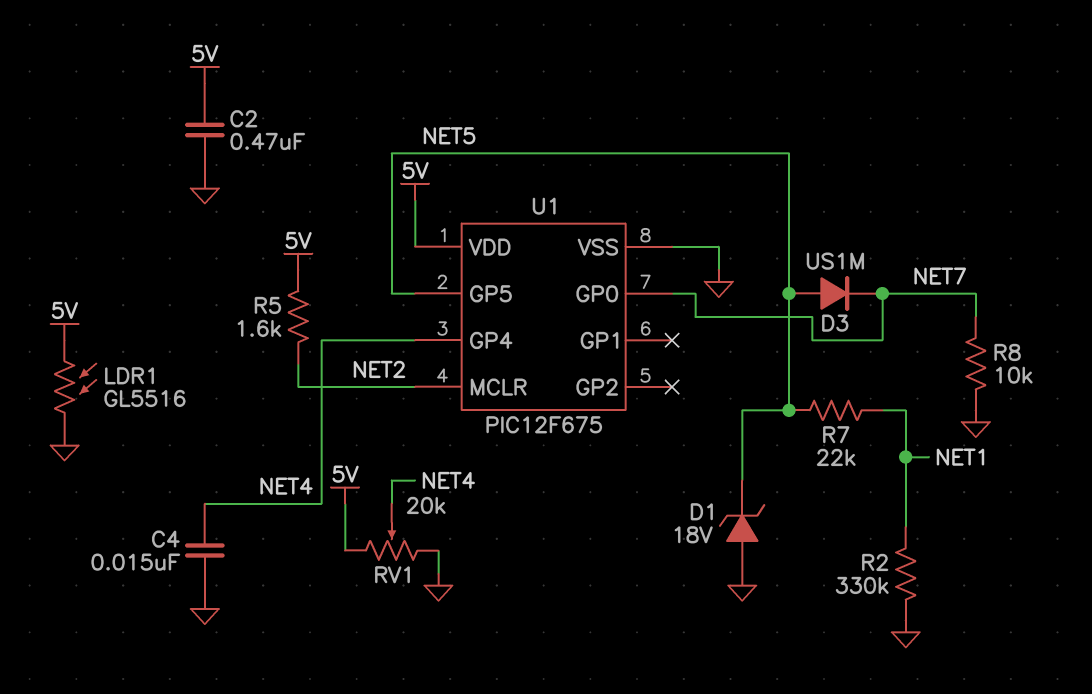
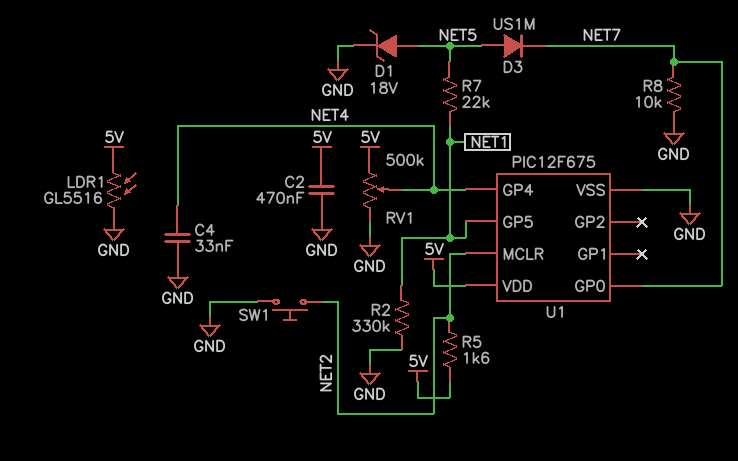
C4: 15nF (GND, NET4) -> 33nF (GND, NET4)
D1: zener 18V (A GND, K NET5) -> zener 18V (A NET5, K GND)
RV1: 20k (5V, GND, wiper NET4) -> 500k (5V, GND, wiper NET4)
SW1: none -> button (GND, NET2)
U1 pin GP5: NET5 -> NET1

